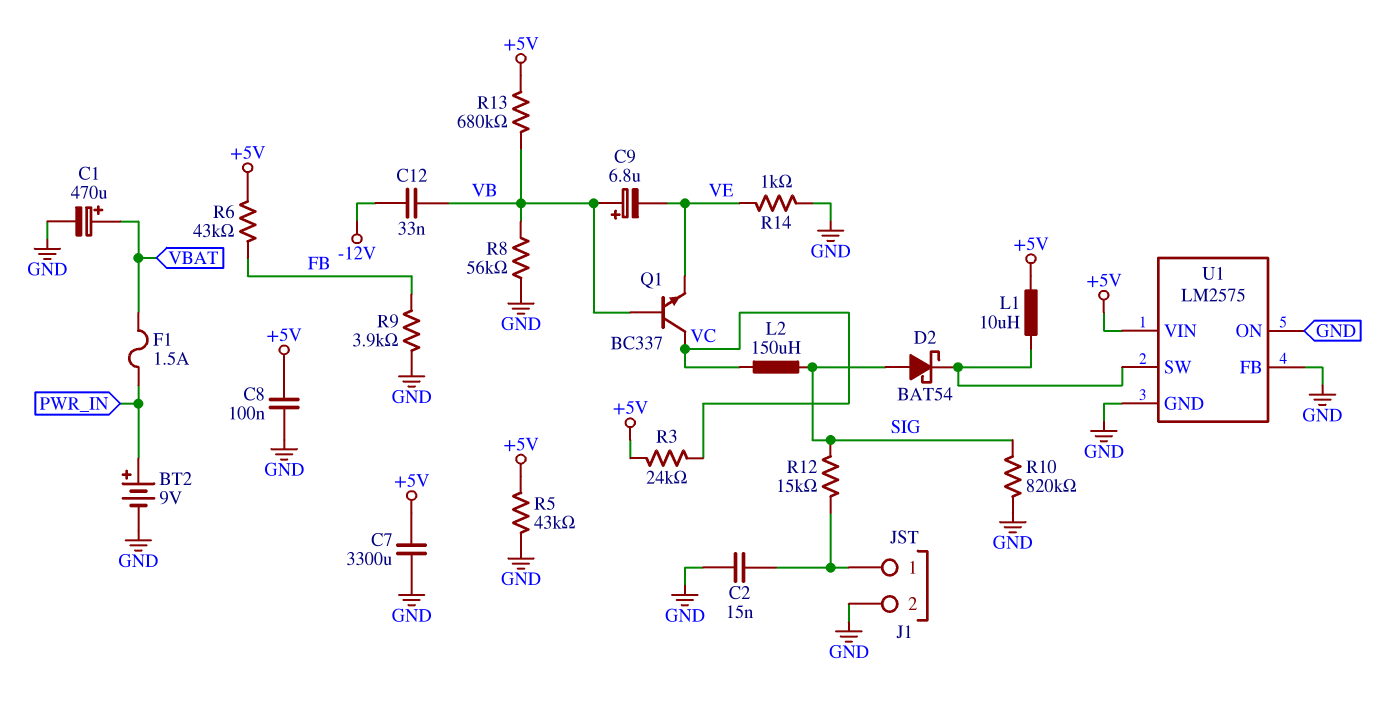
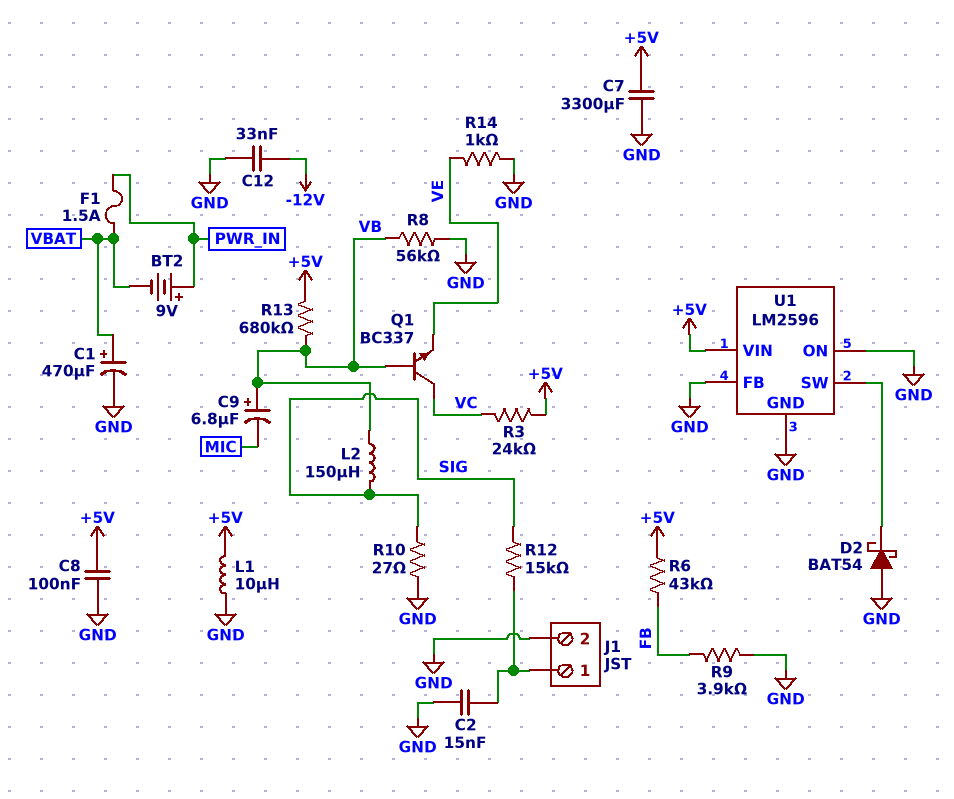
BT2: 9V (plus PWR_IN, minus GND) -> 9V (plus PWR_IN, minus VBAT)
C9: 6.8uF (plus VB, minus VE) -> 6.8uF (plus VB, minus MIC)
C12: 33nF (-12V, VB) -> 33nF (-12V, GND)
D2: schottky BAT54 (A SIG, K U1/SW) -> schottky BAT54 (A GND, K U1/SW)
L1: 10uH (+5V, U1/SW) -> 10uH (+5V, GND)
L2: 150uH (SIG, VC) -> 150uH (SIG, VB)
R5: 43k (+5V, GND) -> none
R10: 820k (GND, SIG) -> 27 (GND, SIG)
U1: LM2575 -> LM2596

